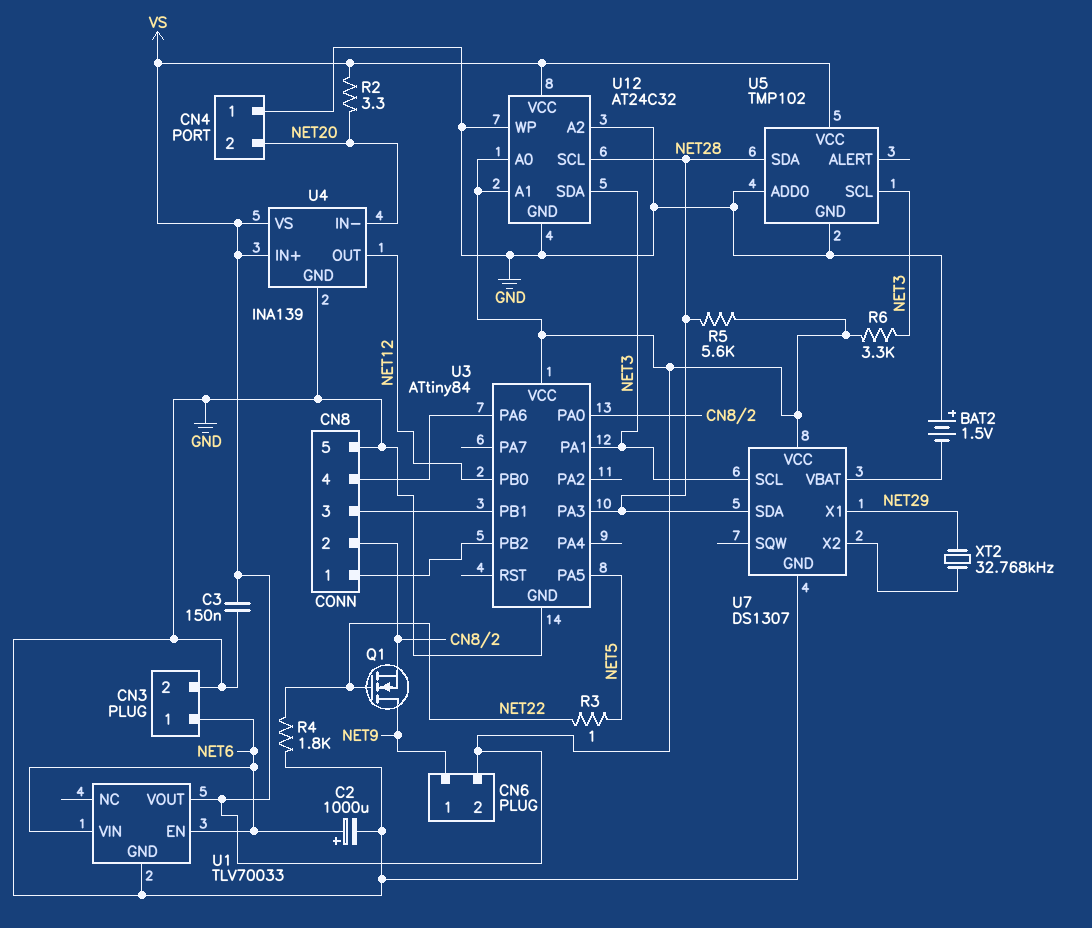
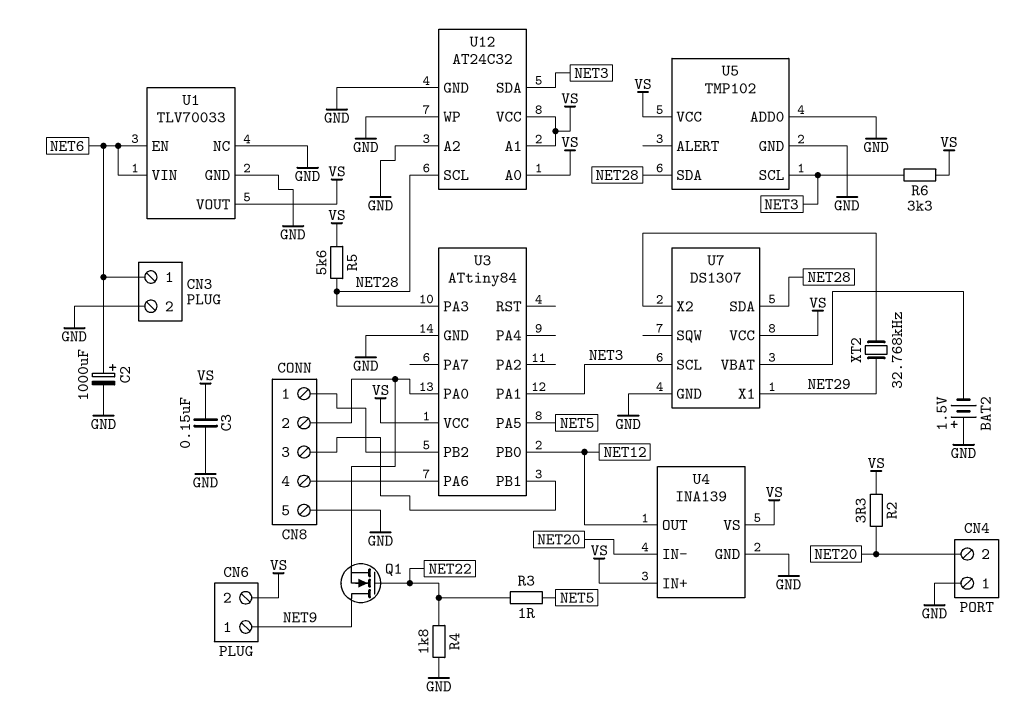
U1 pin NC: none -> GND

